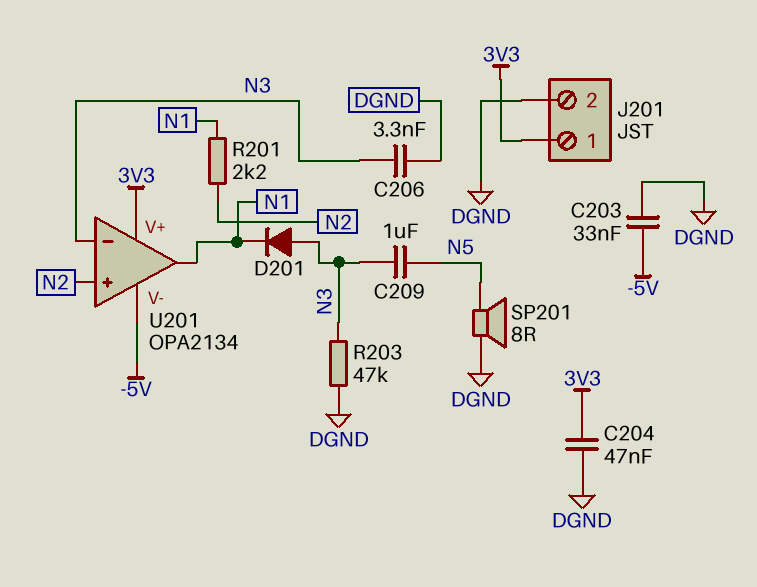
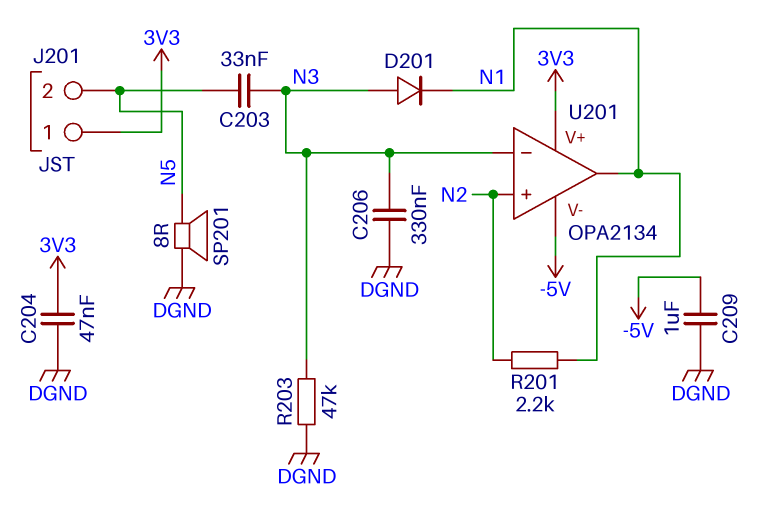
C203: 33nF (-5V, DGND) -> 33nF (N3, N5)
C206: 3.3nF (DGND, N3) -> 330nF (DGND, N3)
C209: 1uF (N3, N5) -> 1uF (-5V, DGND)
J201 pin 2: DGND -> N5

